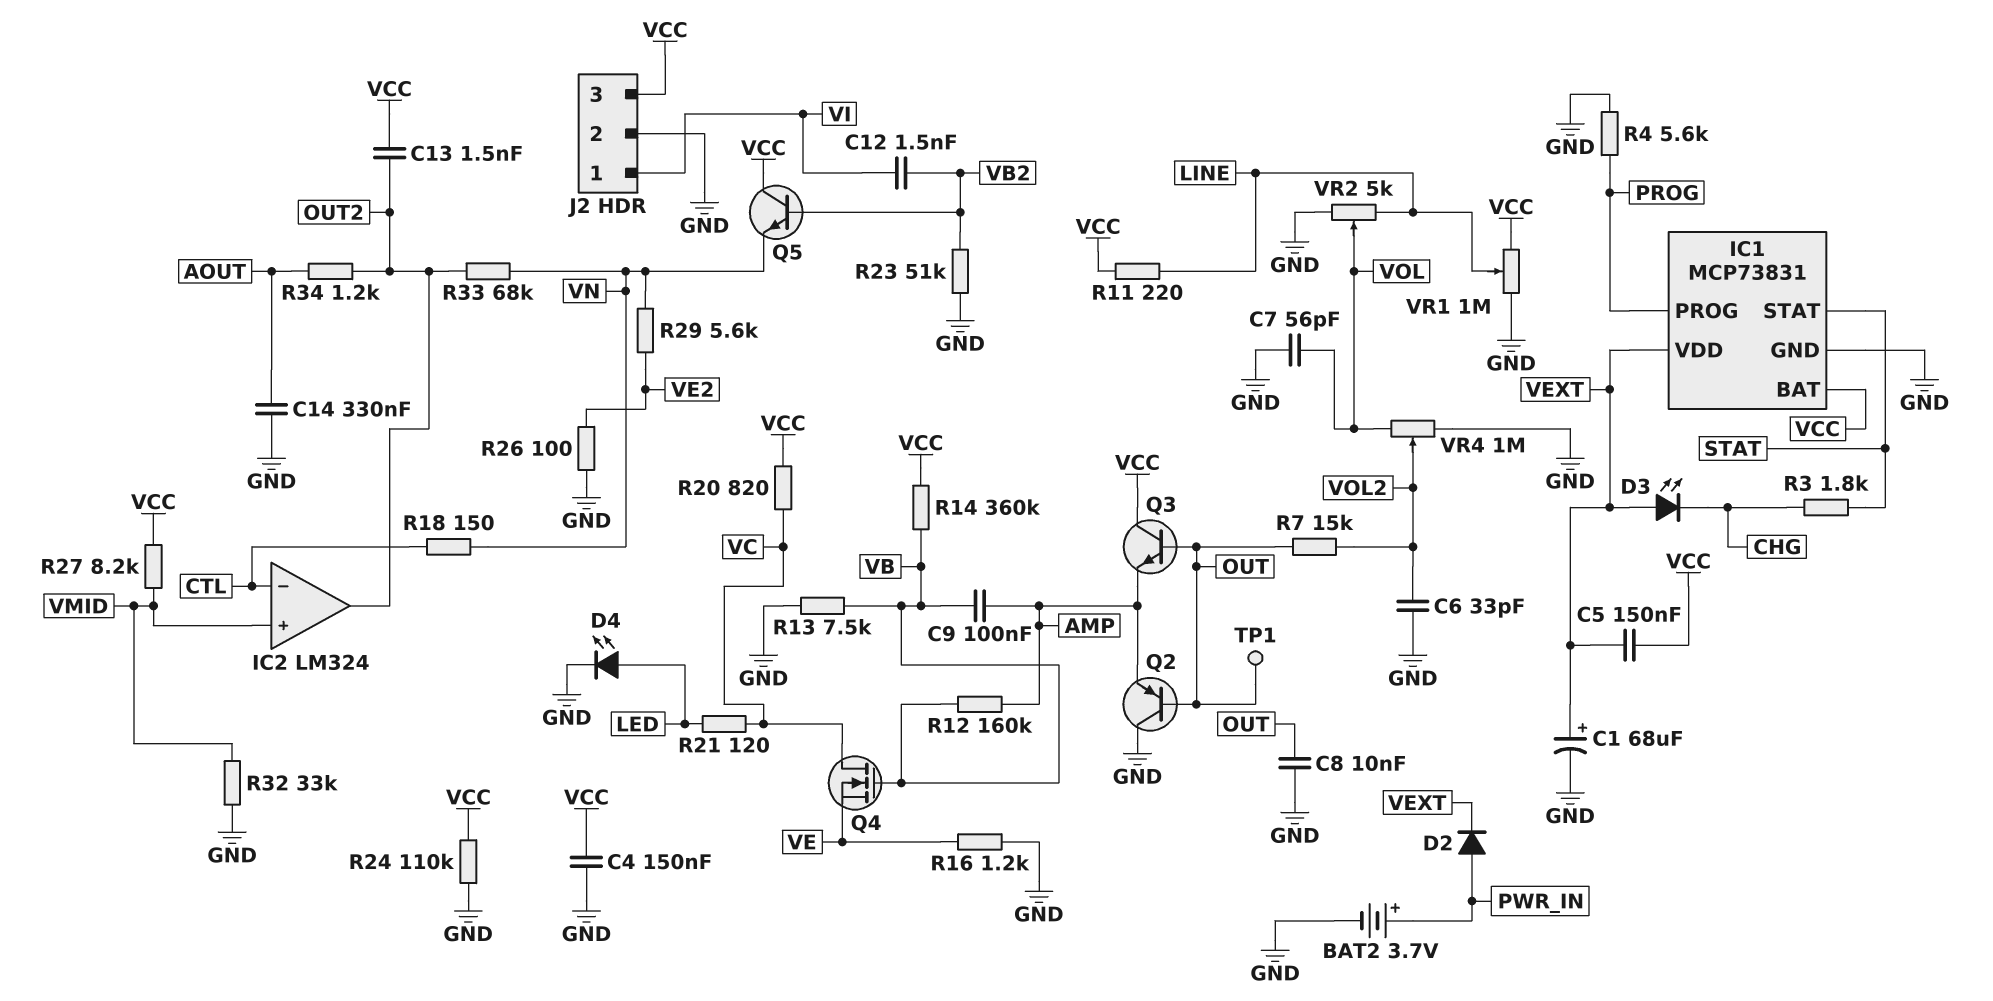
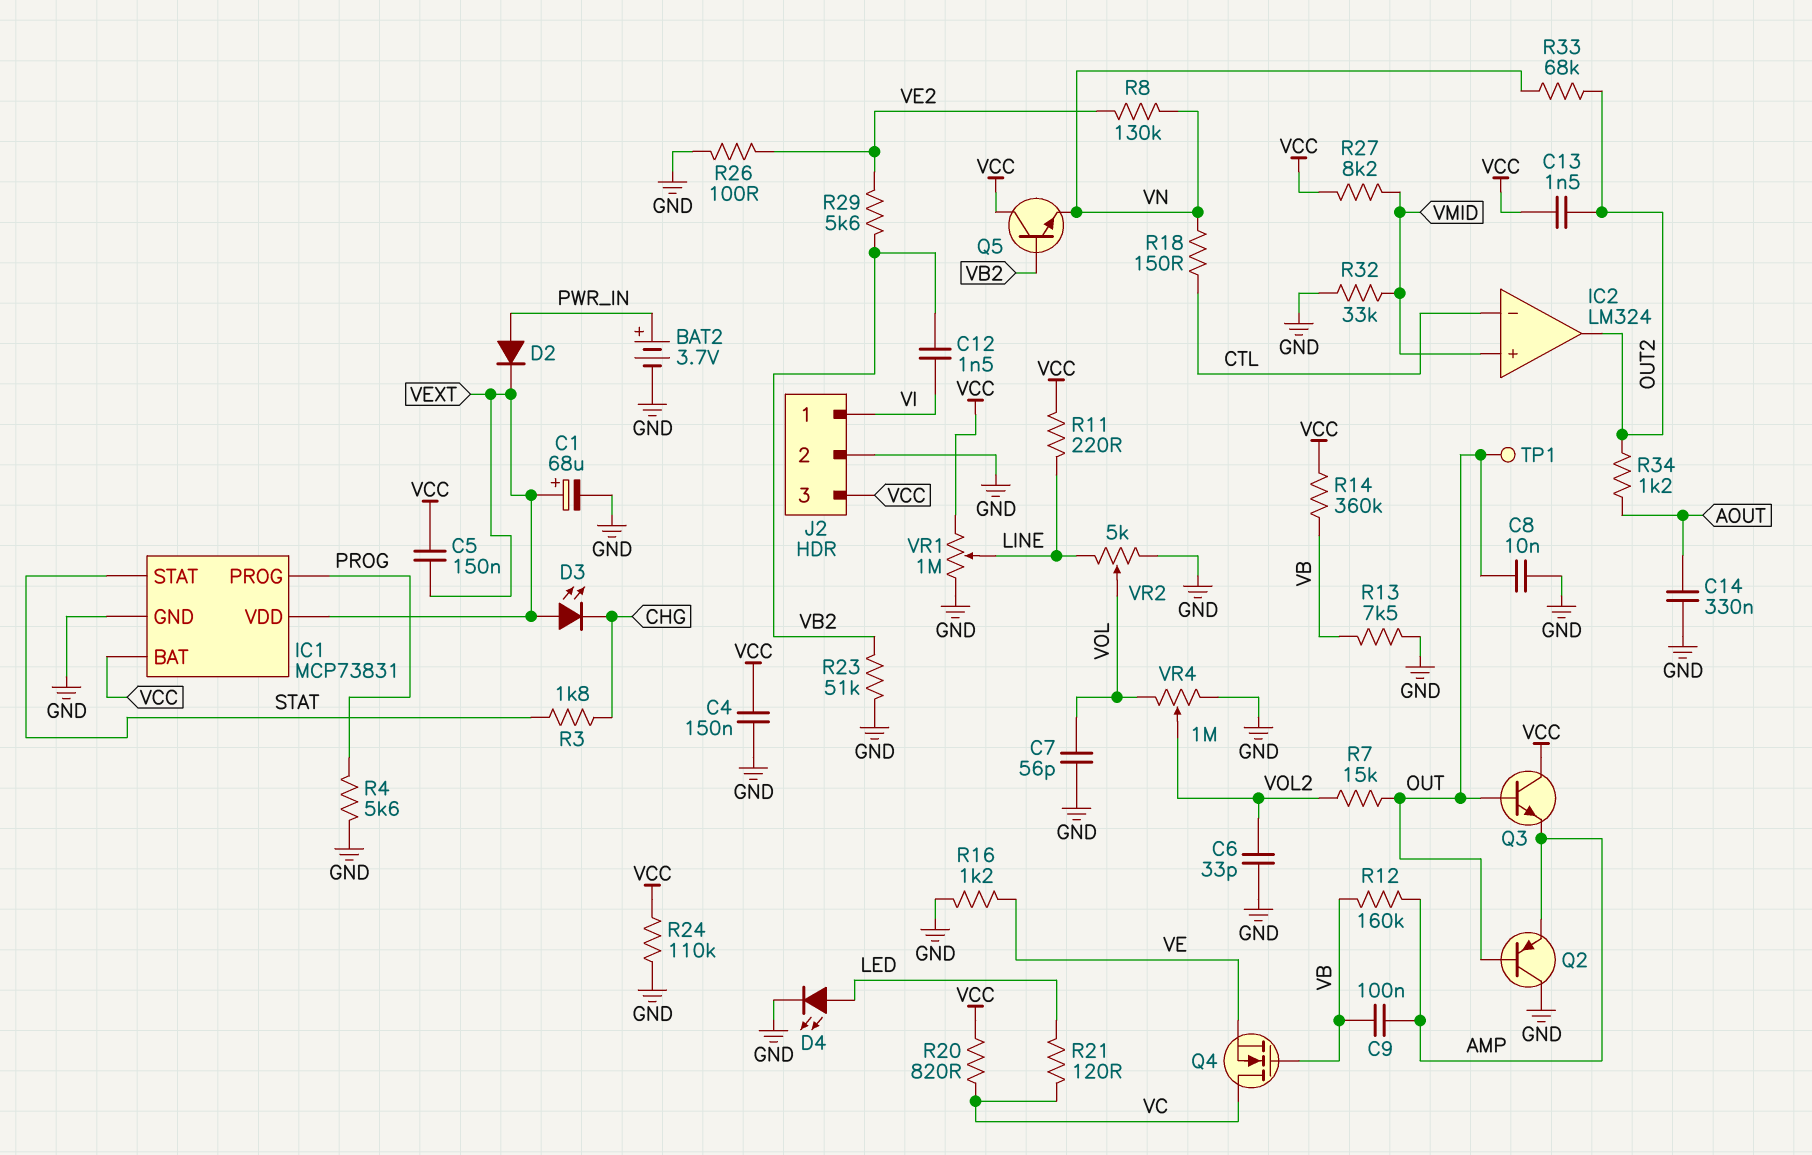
R8: none -> 130k (VE2, VN)
R29: 5.6k (VE2, VN) -> 5.6k (VB2, VE2)

